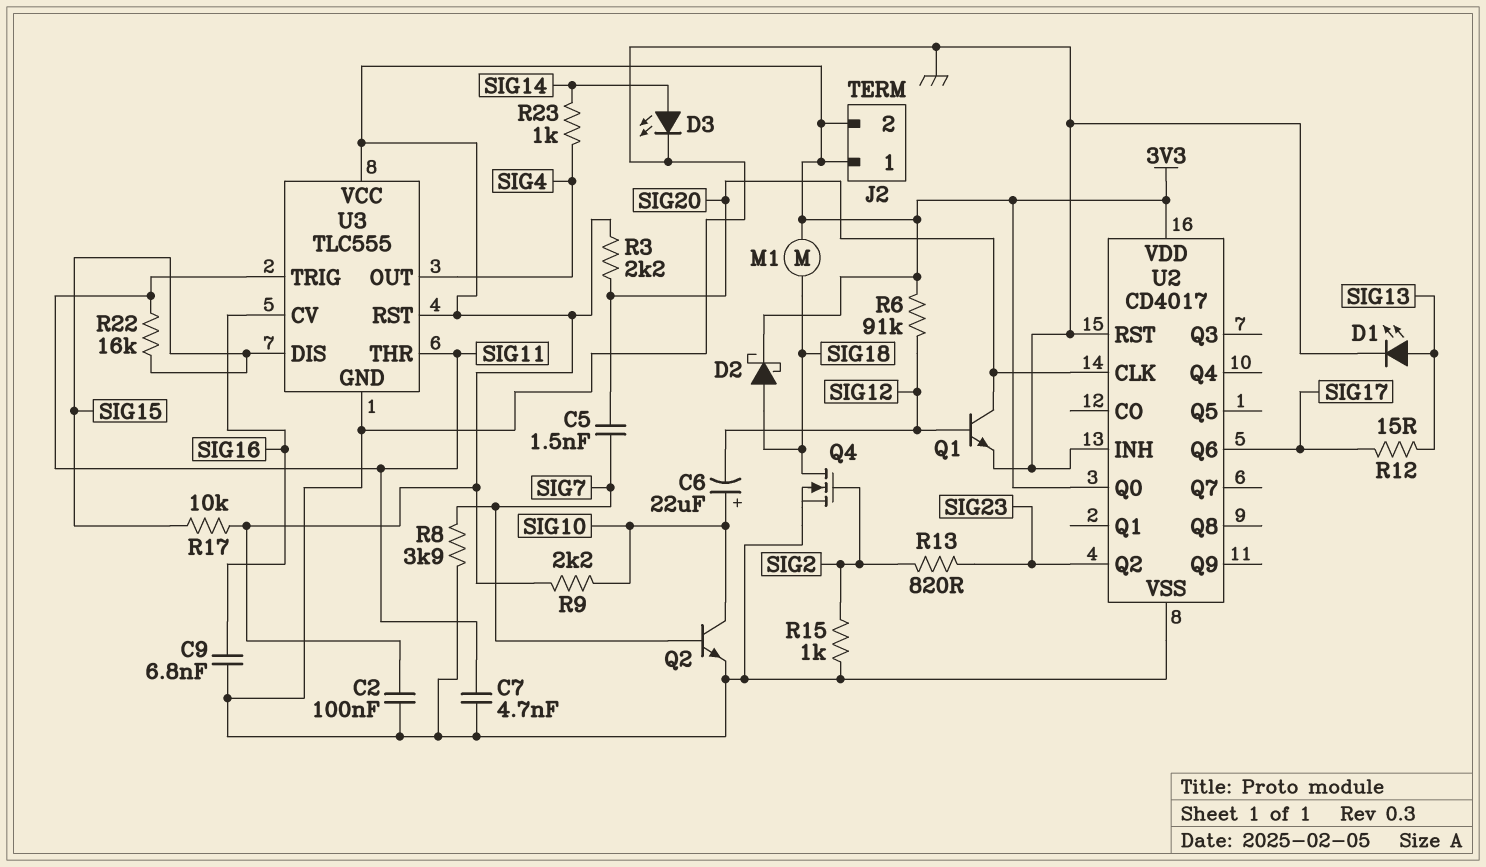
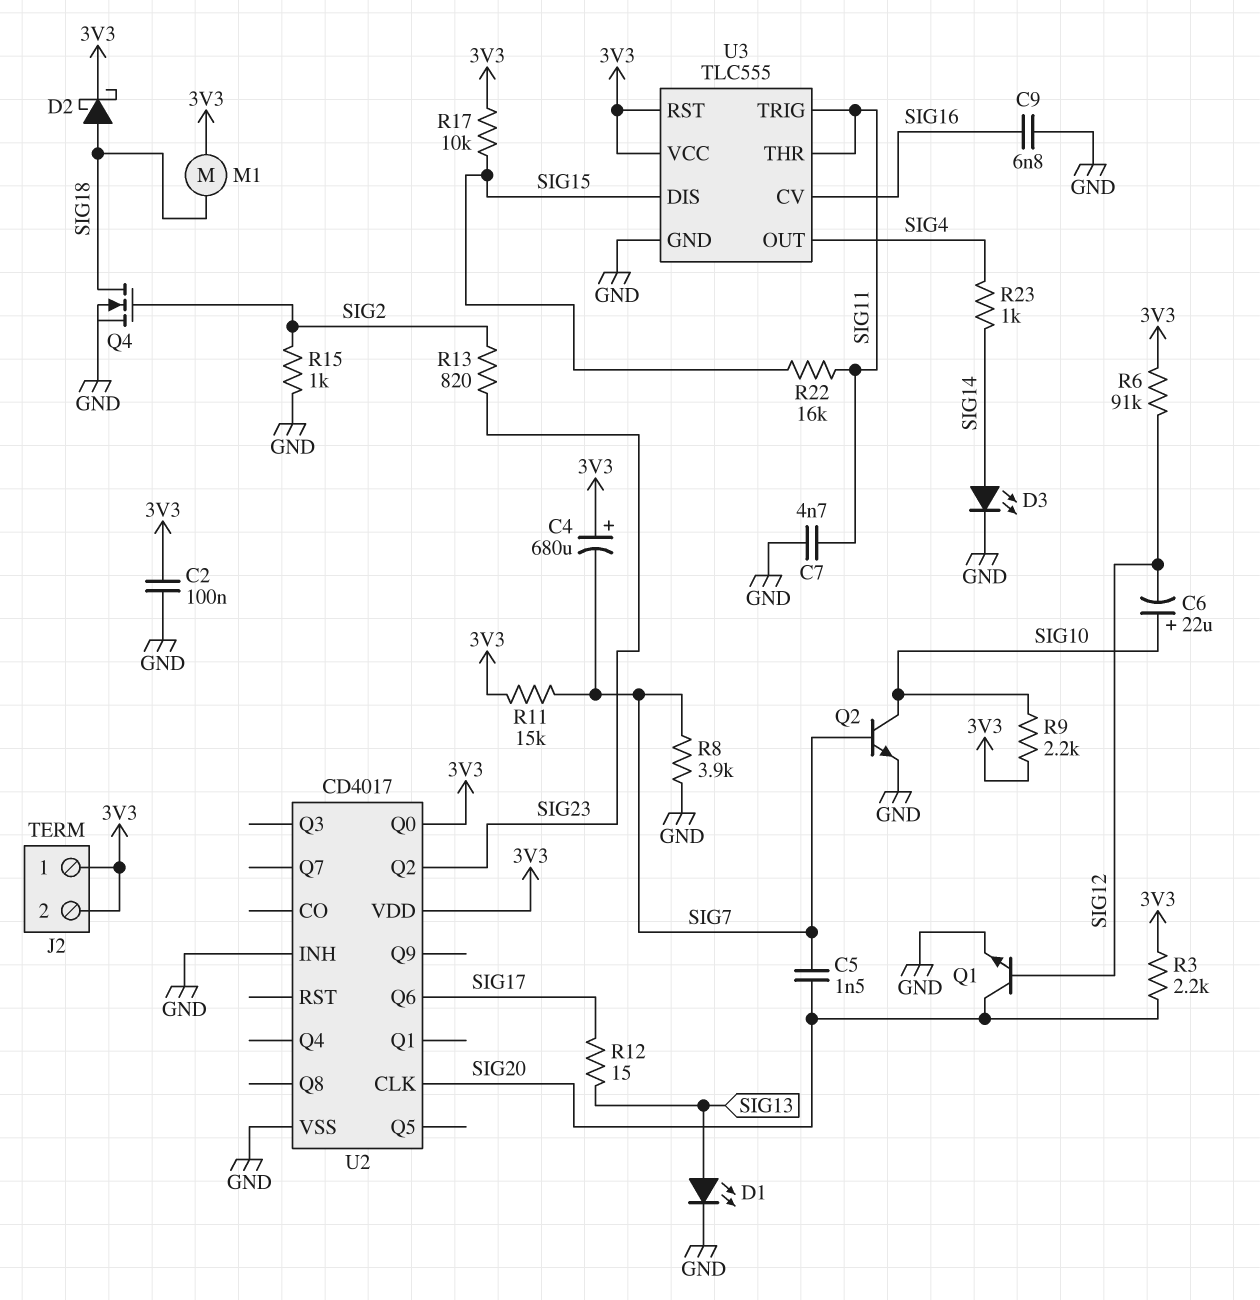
C4: none -> 680uF (plus 3V3, minus SIG7)
R11: none -> 15k (3V3, SIG7)
U2 pin RST: GND -> none

